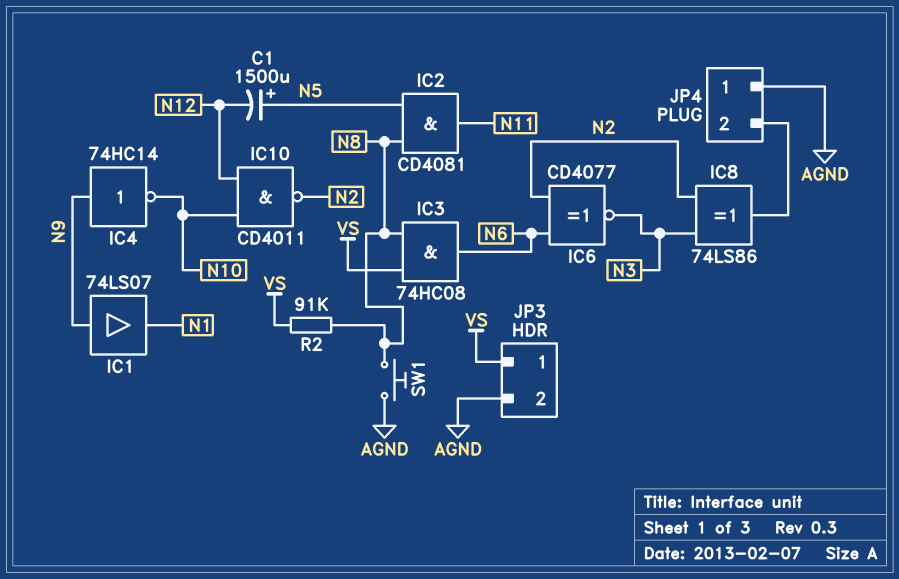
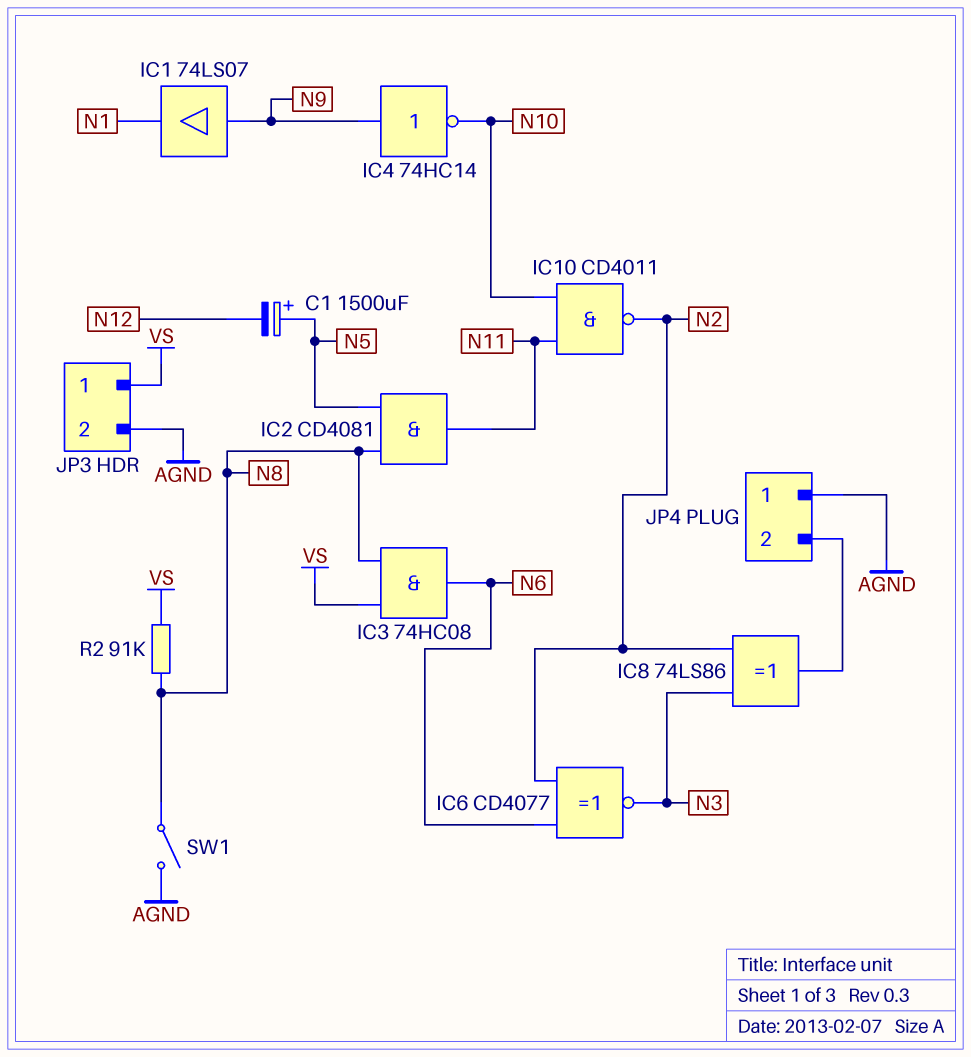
IC10: NAND CD4011 (in N10, in N12, out N2) -> NAND CD4011 (in N10, in N11, out N2)
SW1: button (AGND, N8) -> switch (AGND, N8)

